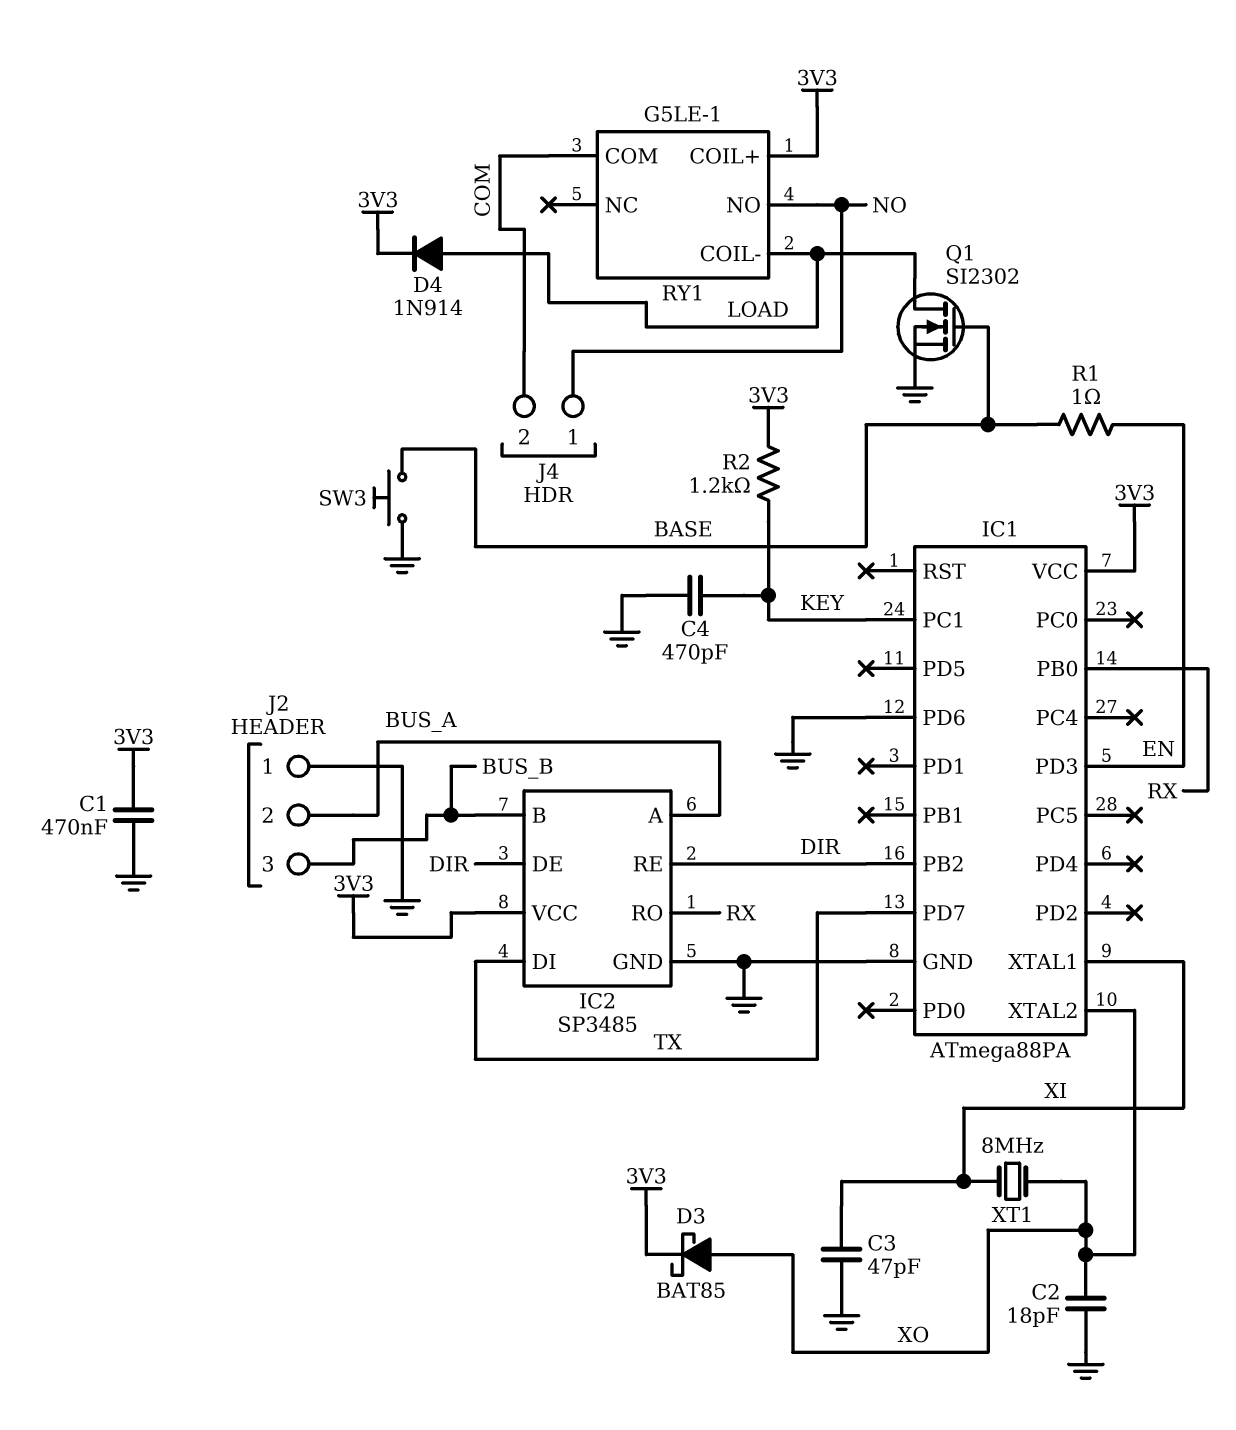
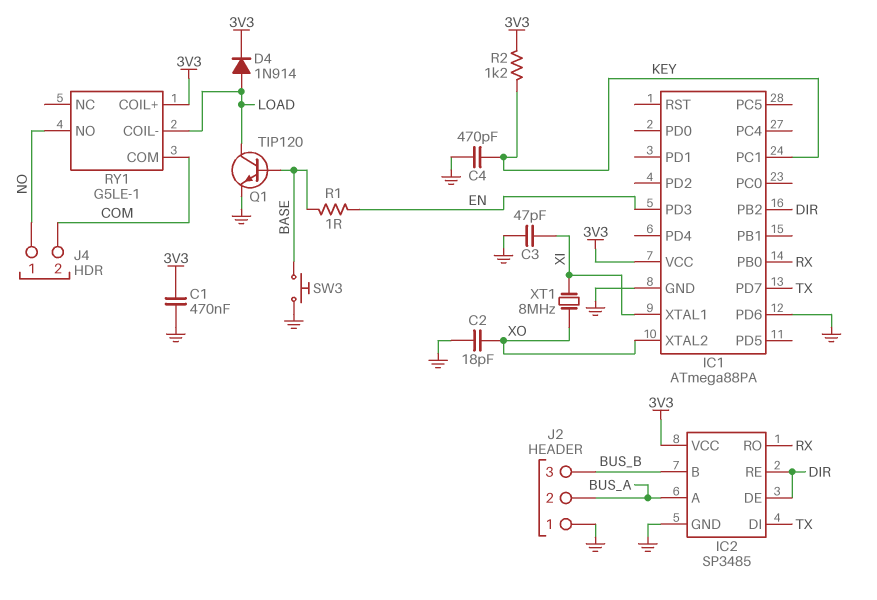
D3: schottky BAT85 (A XO, K 3V3) -> none
Q1: NMOS SI2302 (G BASE, D LOAD, S GND) -> NPN TIP120 (B BASE, C LOAD, E GND)

